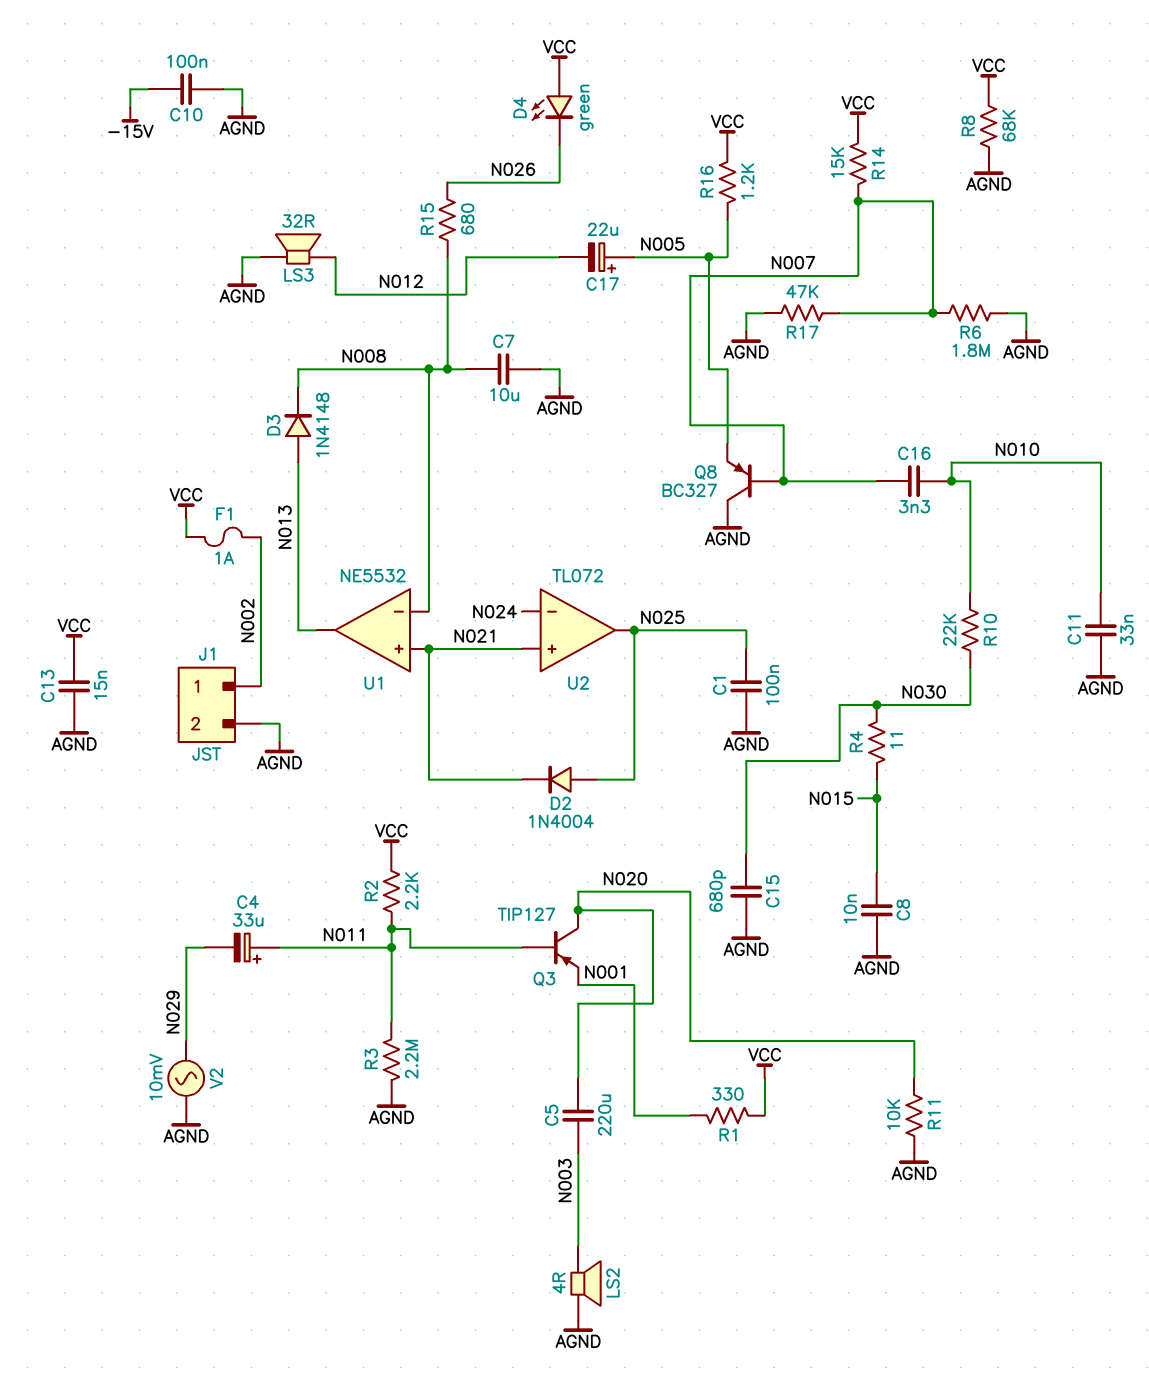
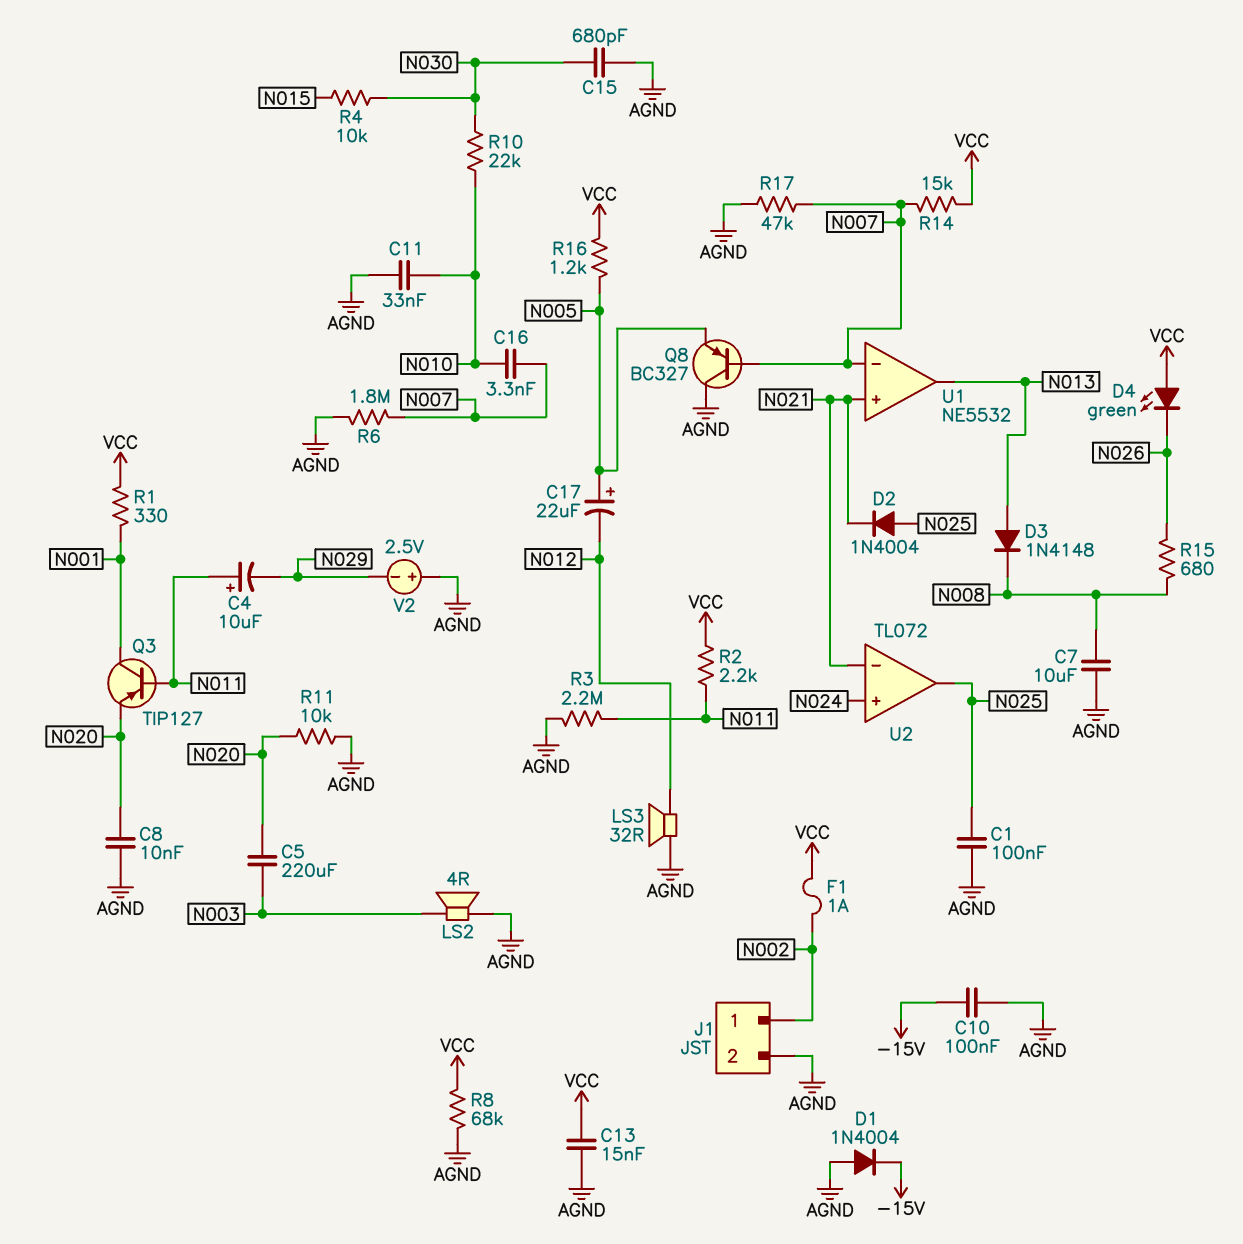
C4: 33uF (plus N011, minus N029) -> 10uF (plus N011, minus N029)
C8: 10nF (AGND, N015) -> 10nF (AGND, N020)
D1: none -> diode 1N4004 (A AGND, K -15V)
Q3: PNP TIP127 (B N011, C N020, E N001) -> PNP TIP127 (B N011, C N001, E N020)
R4: 11 (N015, N030) -> 10k (N015, N030)
U1 pin in-: N008 -> N007
U2 pin in+: N021 -> N024
U2 pin in-: N024 -> N021
V2: AC 10mV (AGND, N029) -> 2.5V (plus AGND, minus N029)

